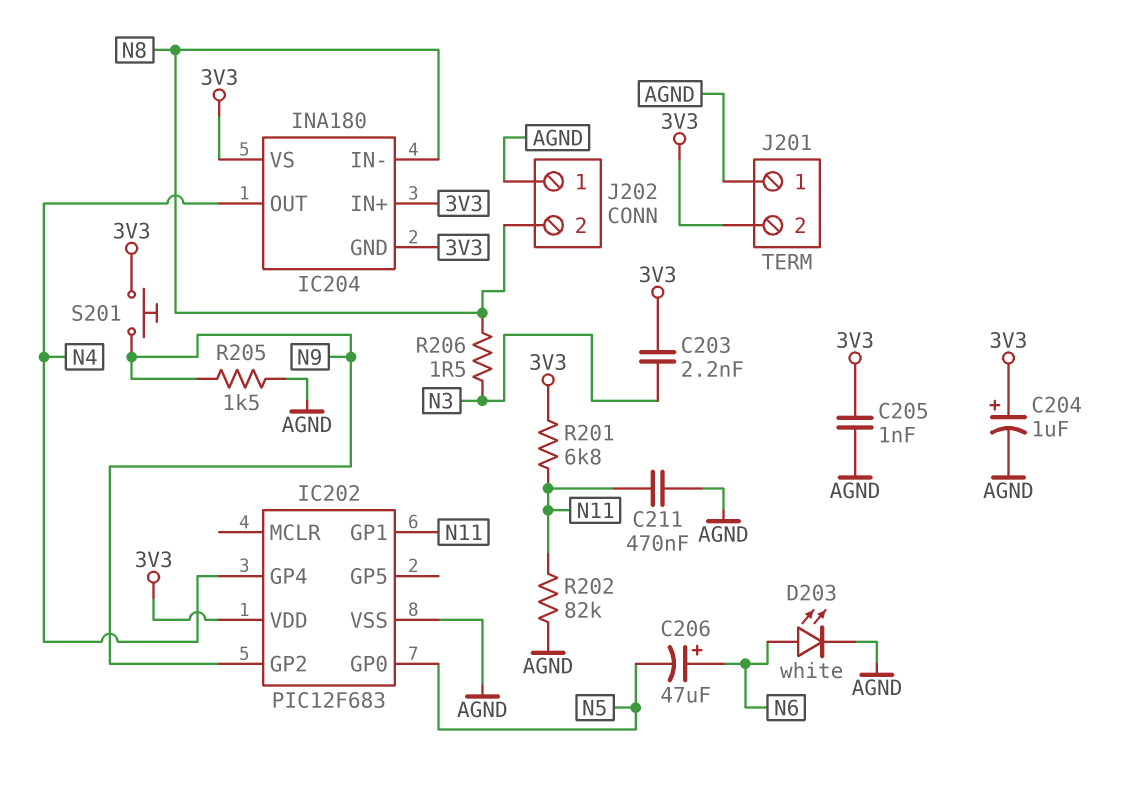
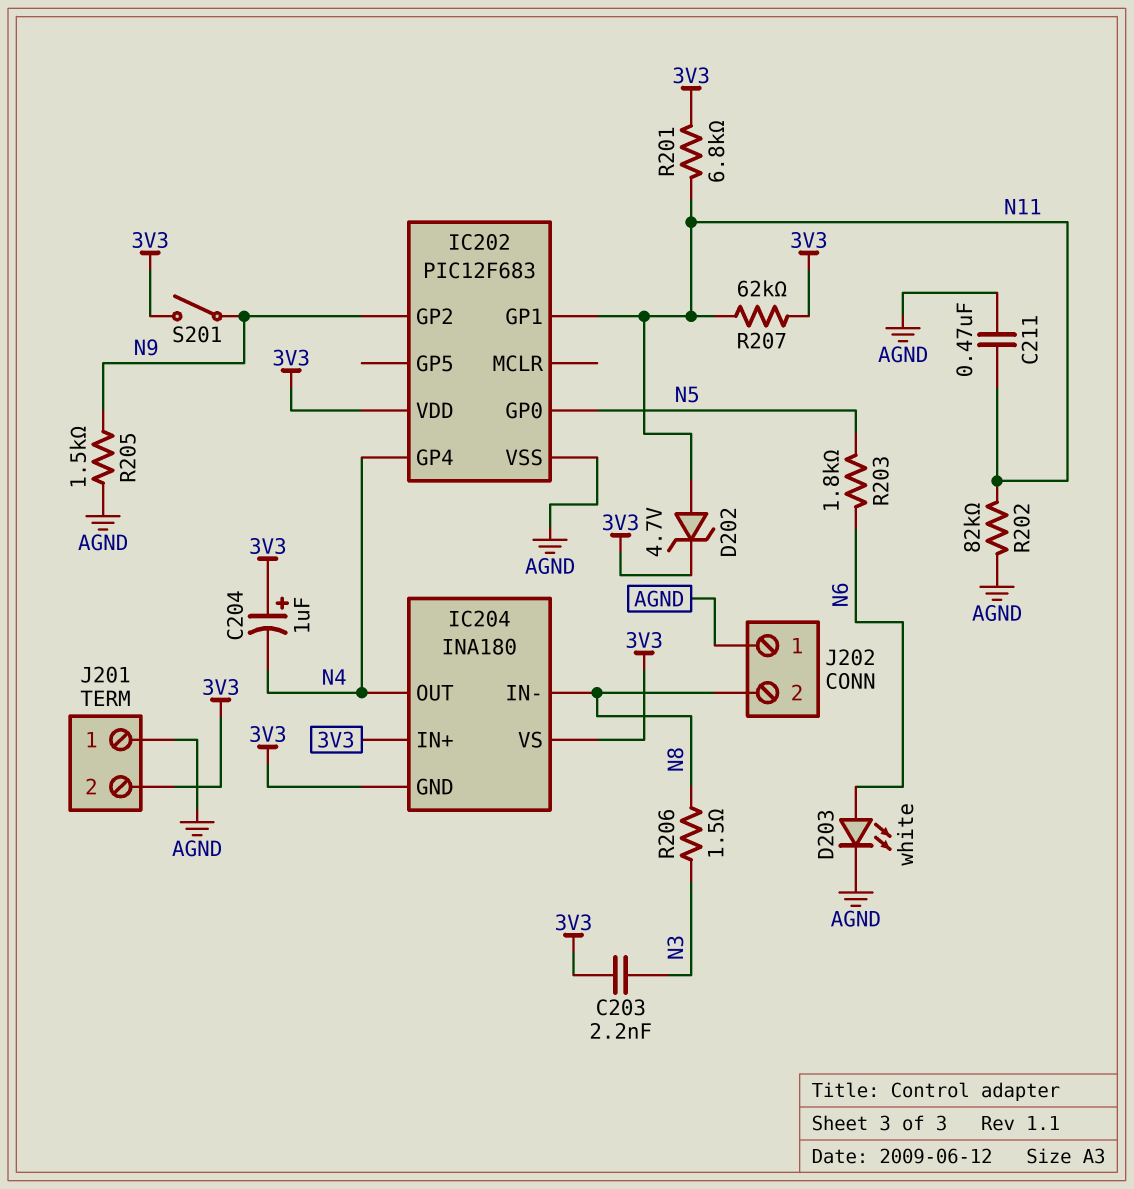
C204: 1uF (plus 3V3, minus AGND) -> 1uF (plus 3V3, minus N4)
C205: 1nF (3V3, AGND) -> none
C206: 47uF (plus N6, minus N5) -> none
D202: none -> zener 4.7V (A N11, K 3V3)
R203: none -> 1.8k (N5, N6)
R207: none -> 62k (3V3, N11)
S201: button (3V3, N9) -> switch (3V3, N9)

